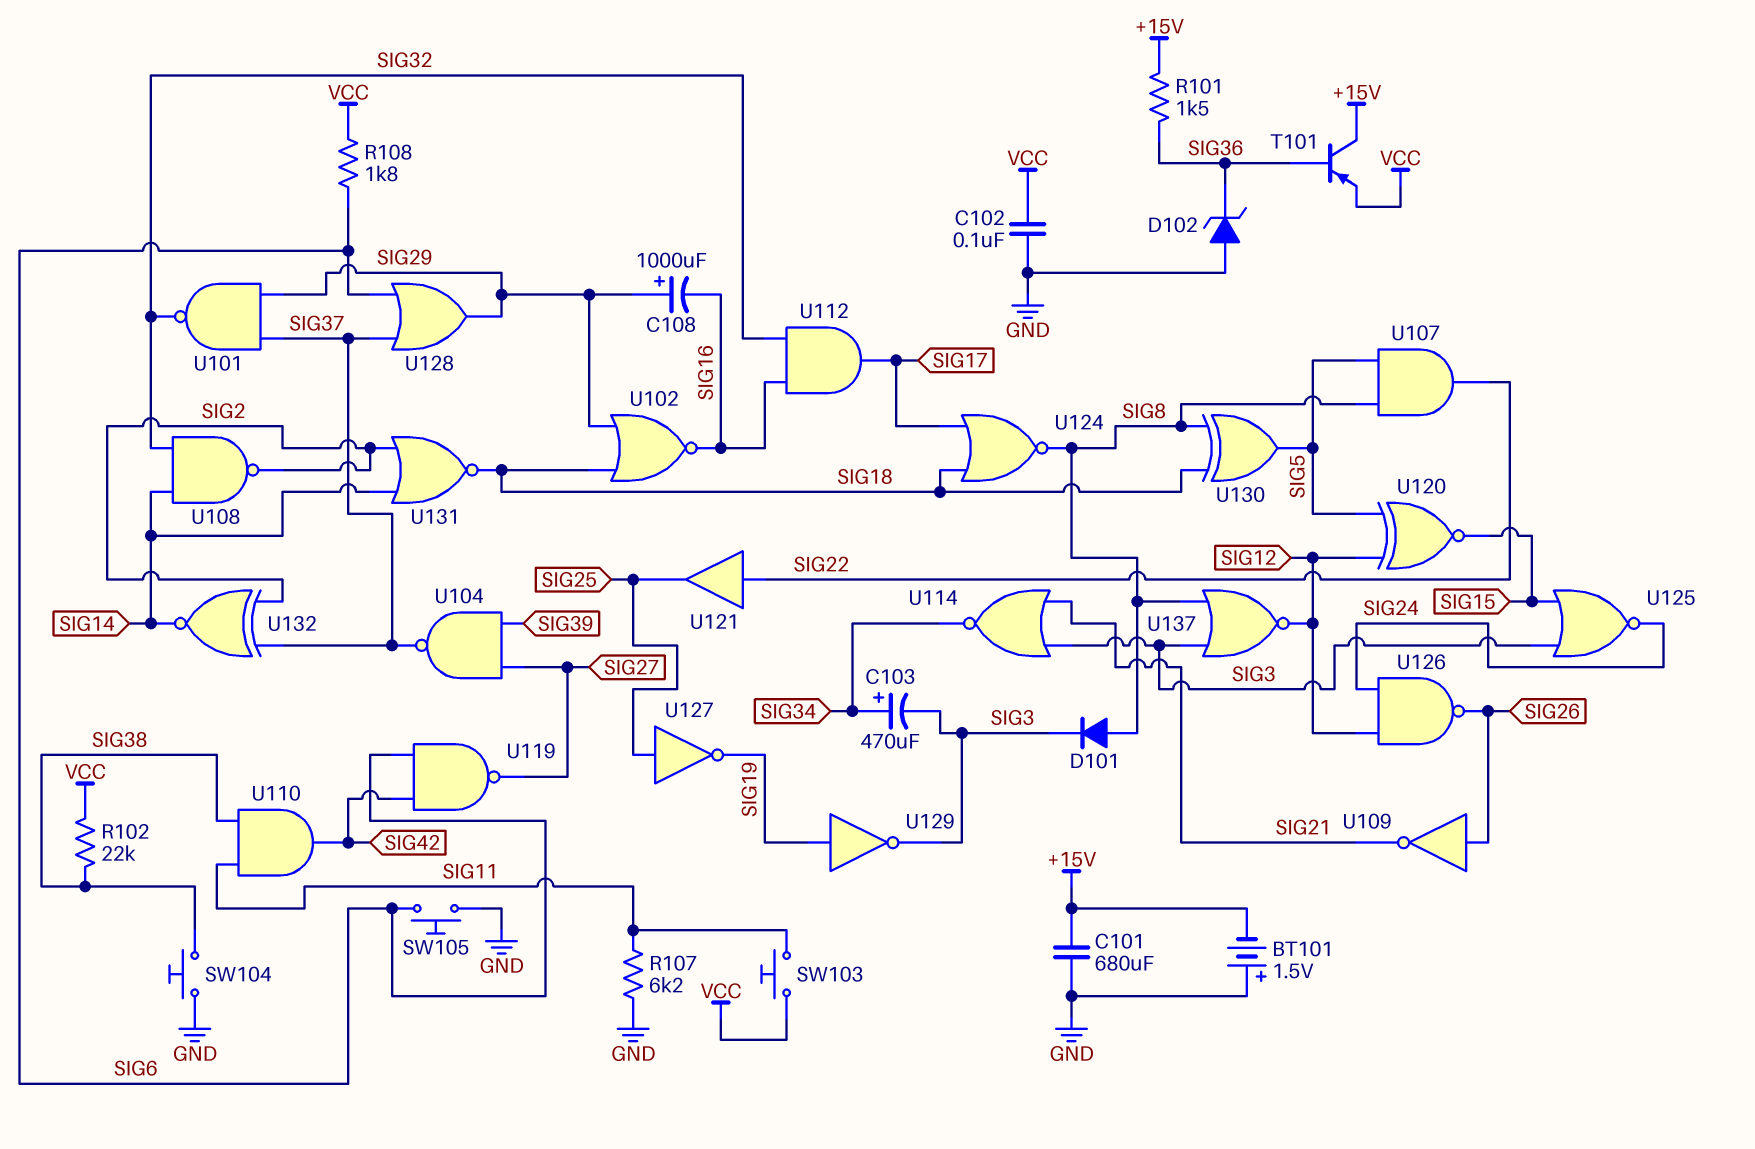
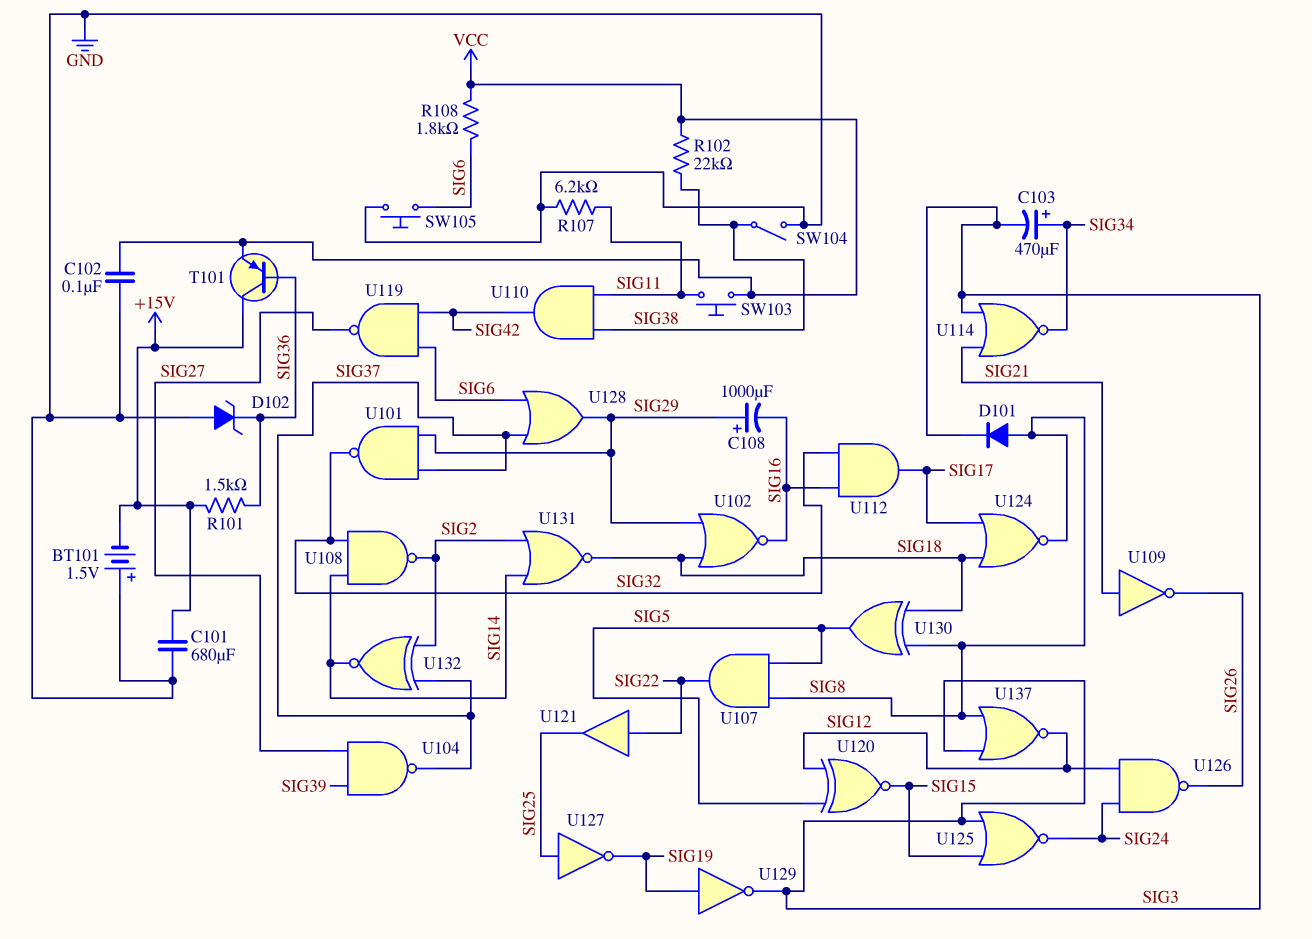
SW104: button (GND, SIG38) -> switch (GND, SIG38)
U109: NOT (in SIG26, out SIG21) -> NOT (in SIG21, out SIG26)

